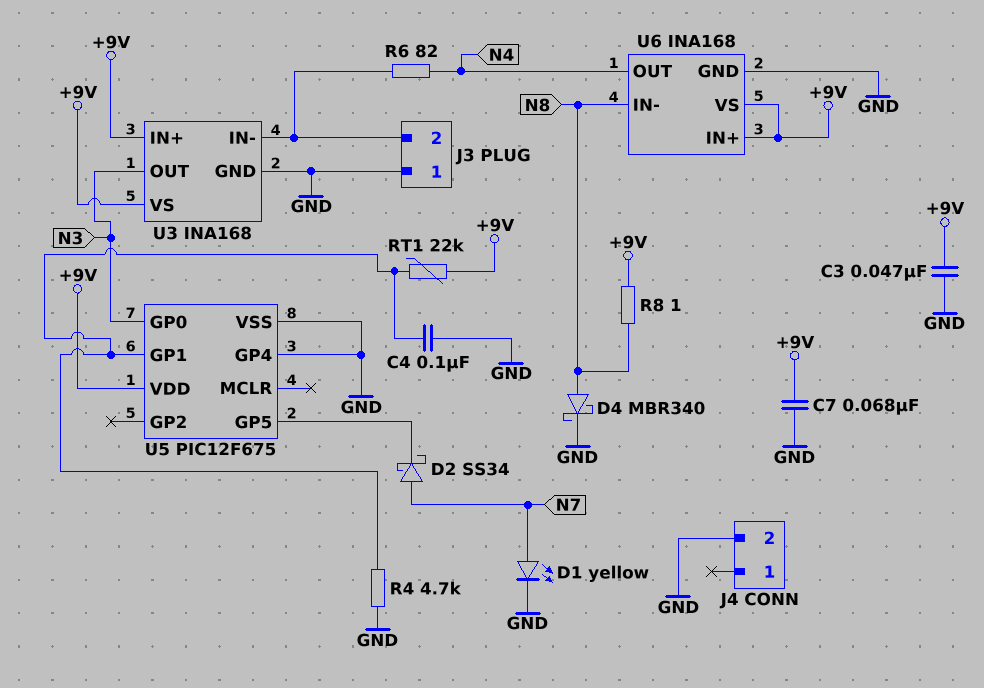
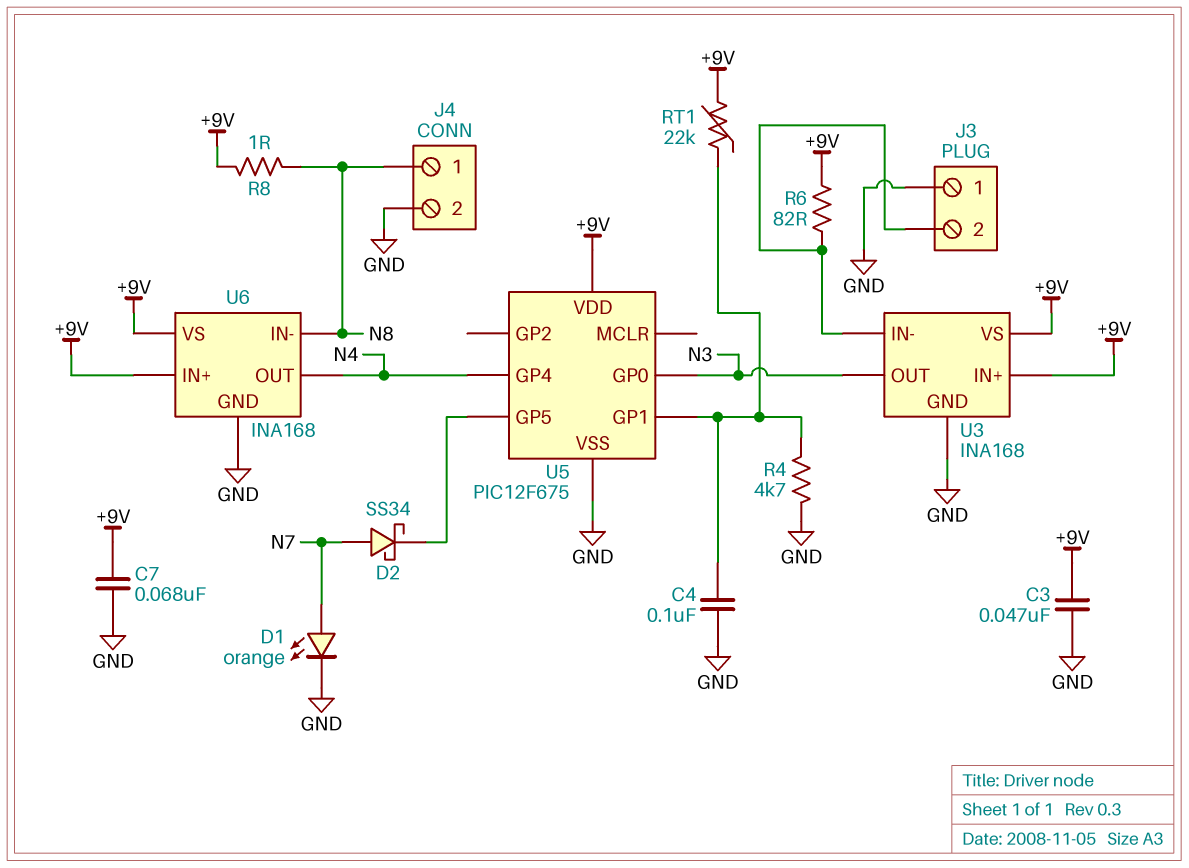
D1: LED yellow (A N7, K GND) -> LED orange (A N7, K GND)
D4: schottky MBR340 (A N8, K GND) -> none
J4 pin 1: none -> N8
R6: 82 (J3/2, N4) -> 82 (+9V, J3/2)
U5 pin GP4: GND -> N4

